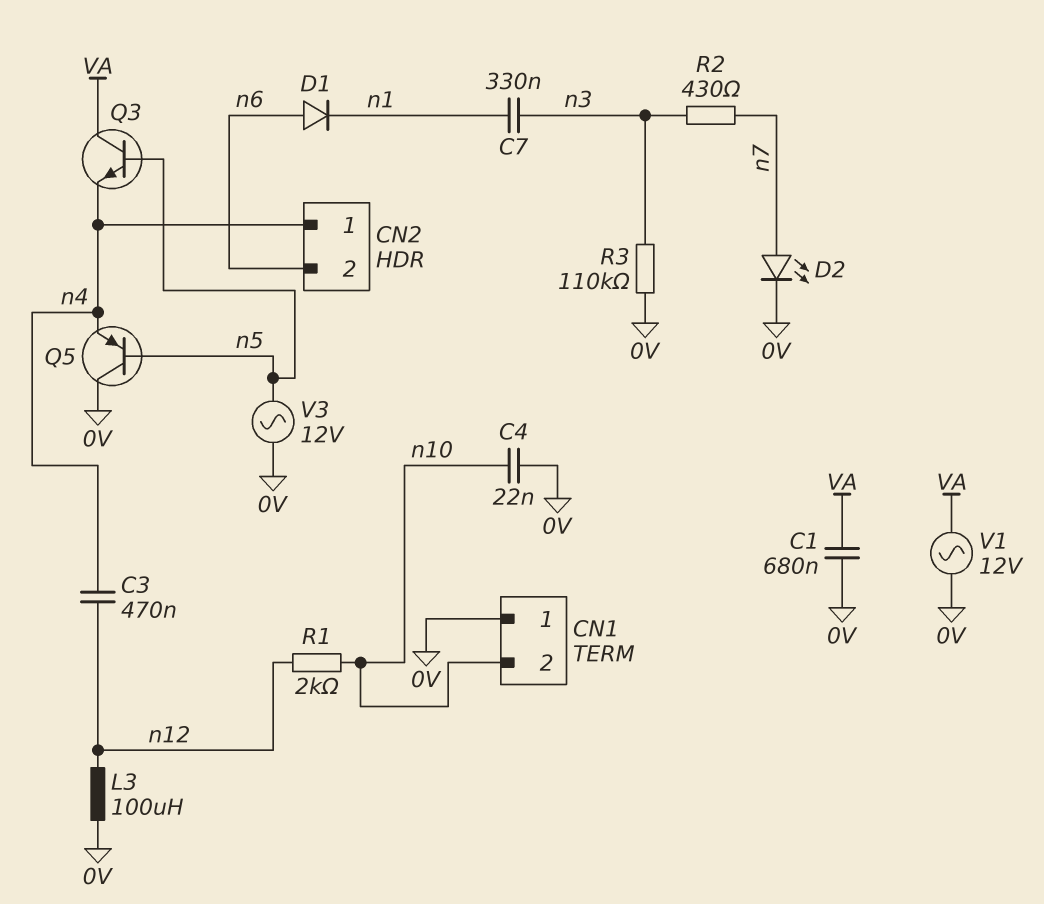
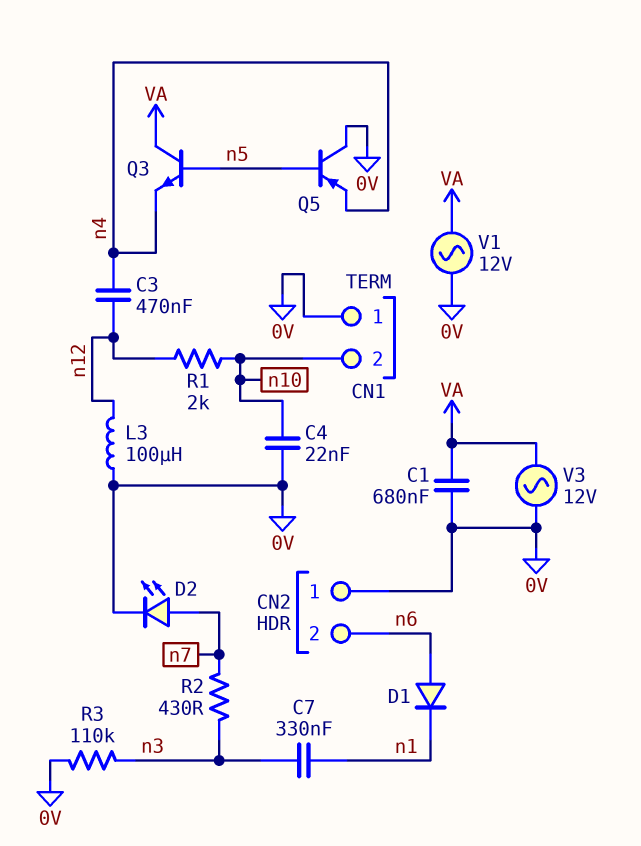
CN2 pin 1: n4 -> 0V
V3: AC 12V (0V, n5) -> AC 12V (0V, VA)

